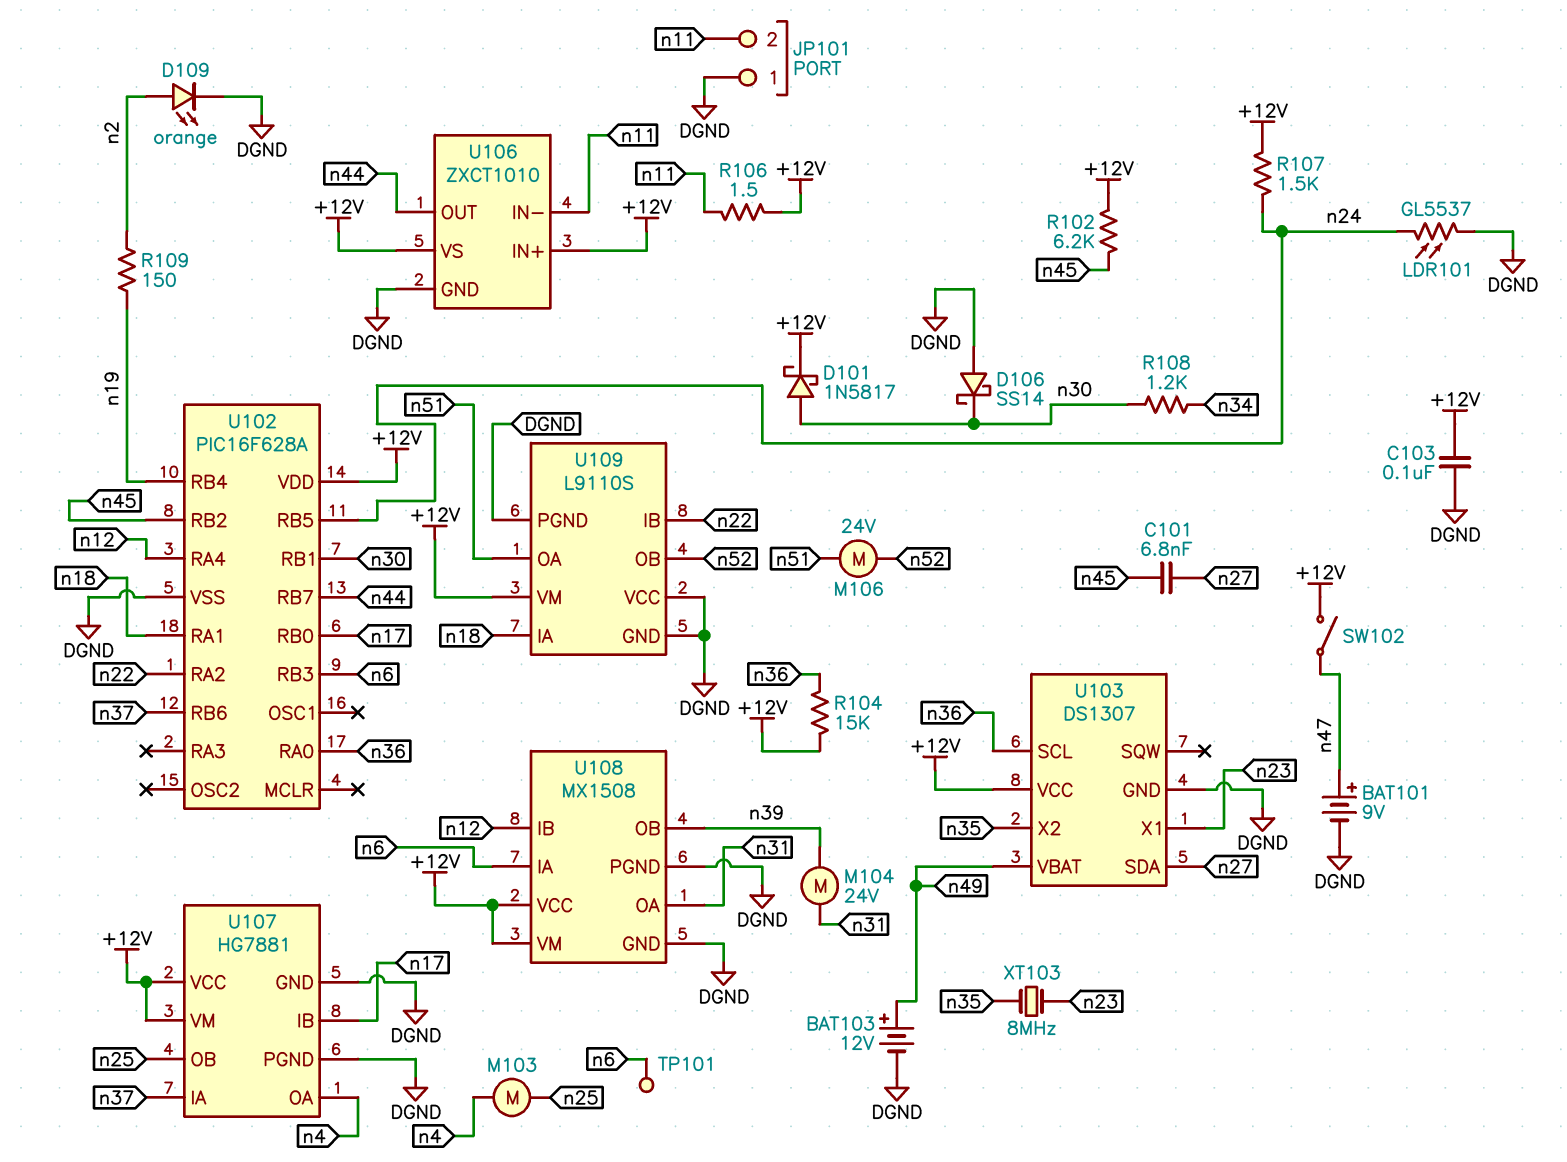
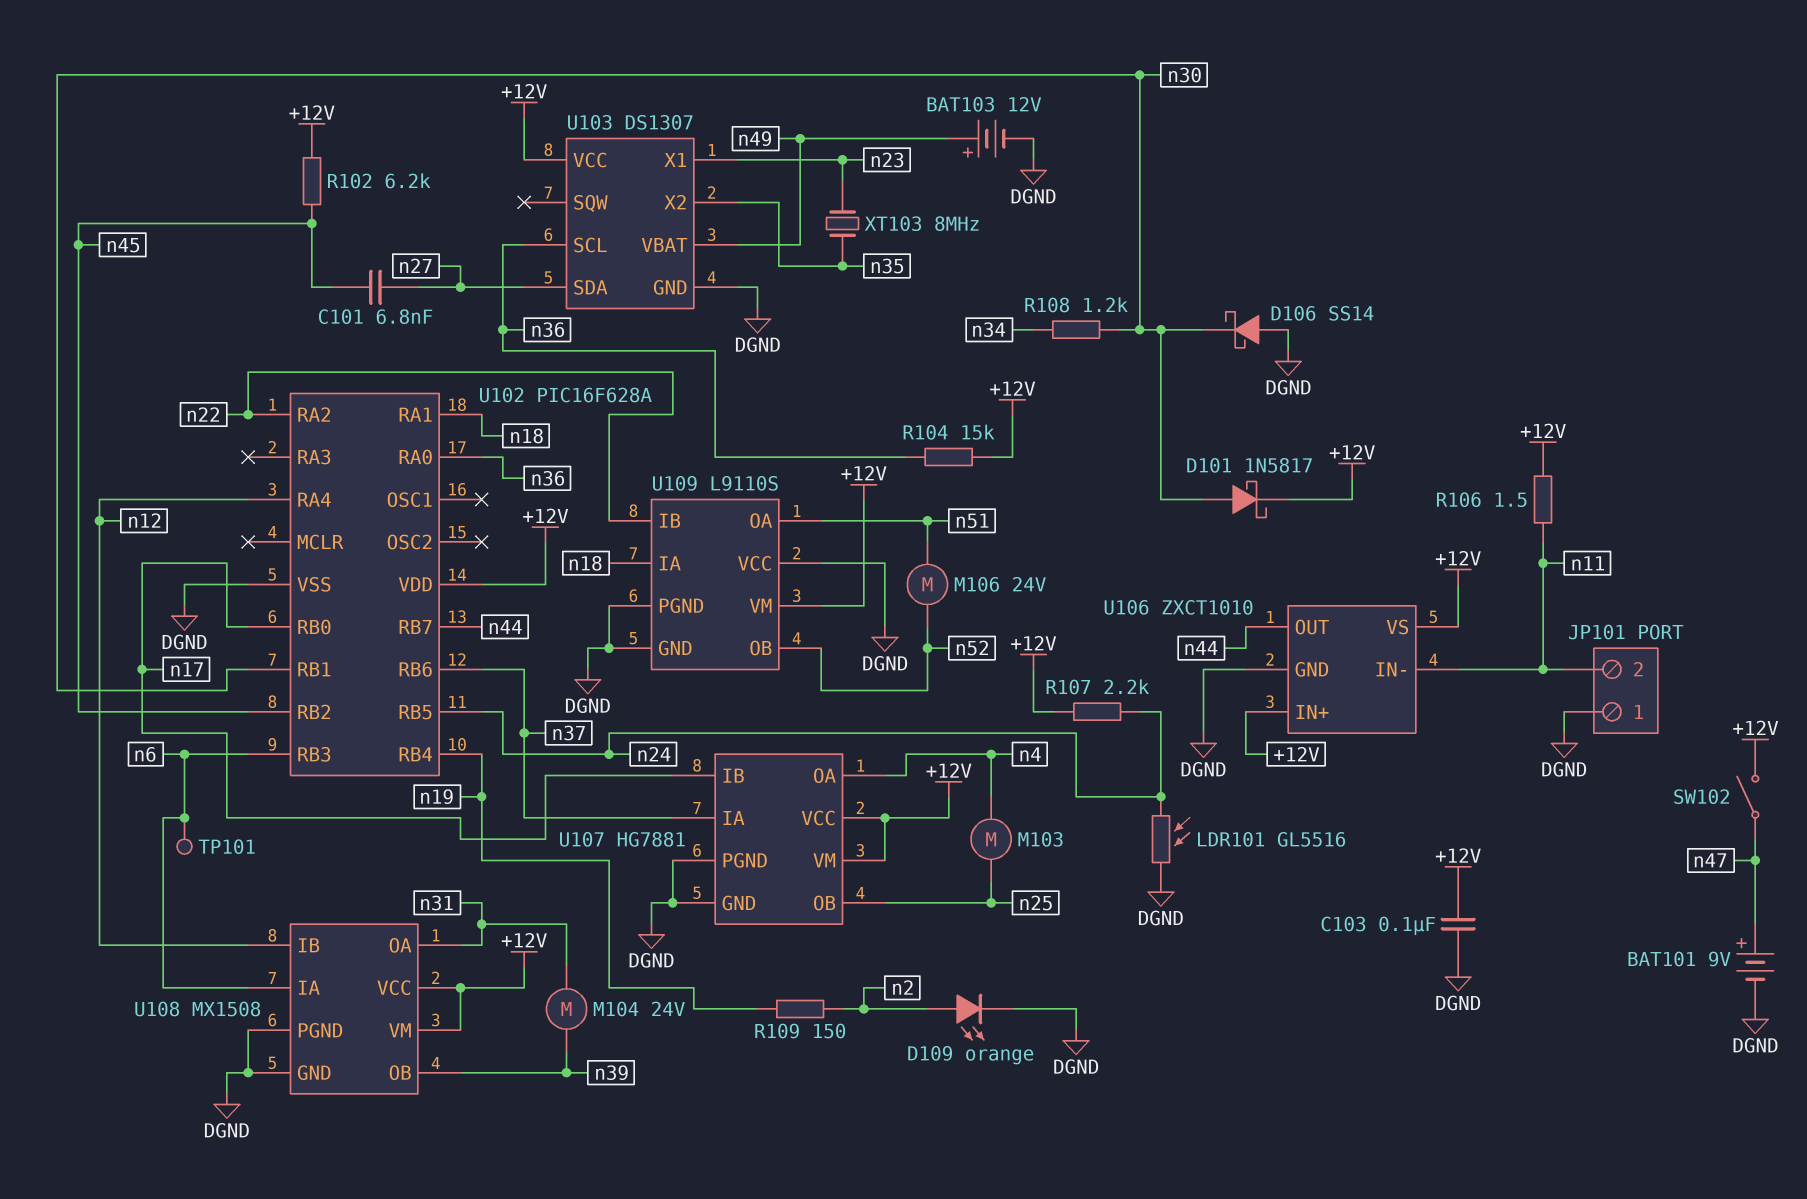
LDR101: GL5537 (DGND, n24) -> GL5516 (DGND, n24)
R107: 1.5k (+12V, n24) -> 2.2k (+12V, n24)

